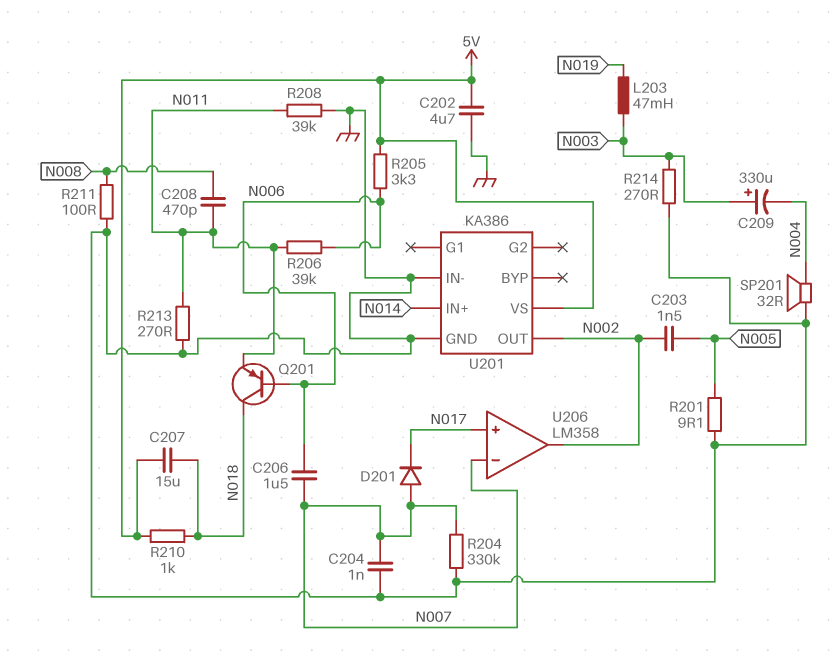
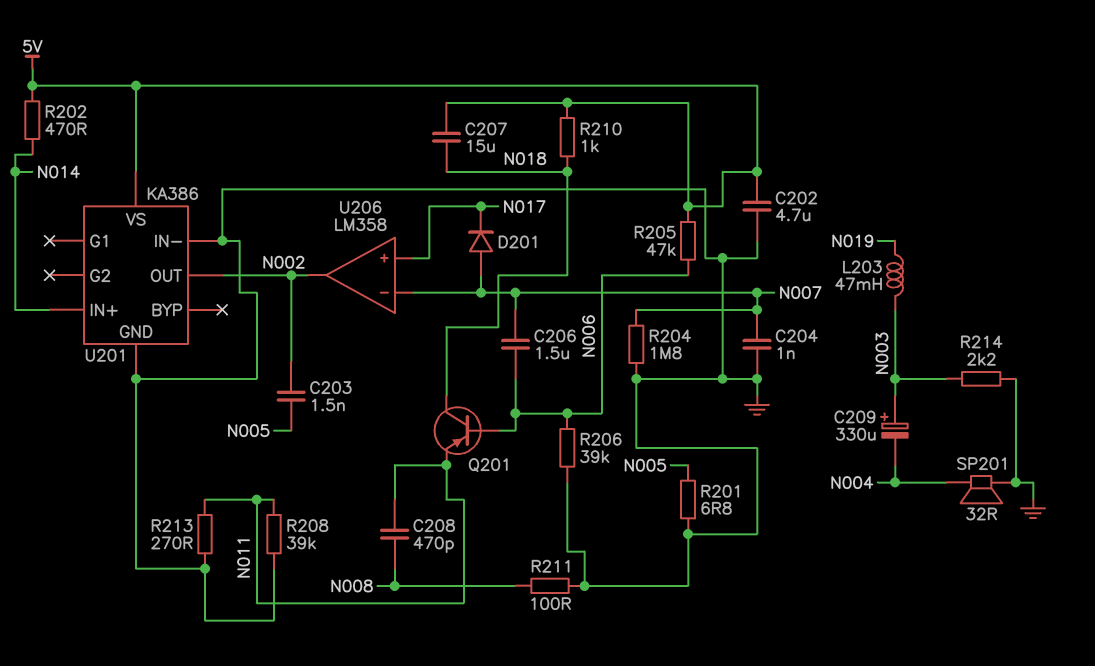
R201: 9.1 (GND, N005) -> 6.8 (GND, N005)
R202: none -> 470 (5V, N014)
R204: 330k (GND, N007) -> 1.8M (GND, N007)
R205: 3.3k (5V, N006) -> 47k (5V, N006)
R206: 39k (N006, N011) -> 39k (GND, N006)
R214: 270 (GND, N003) -> 2.2k (GND, N003)

